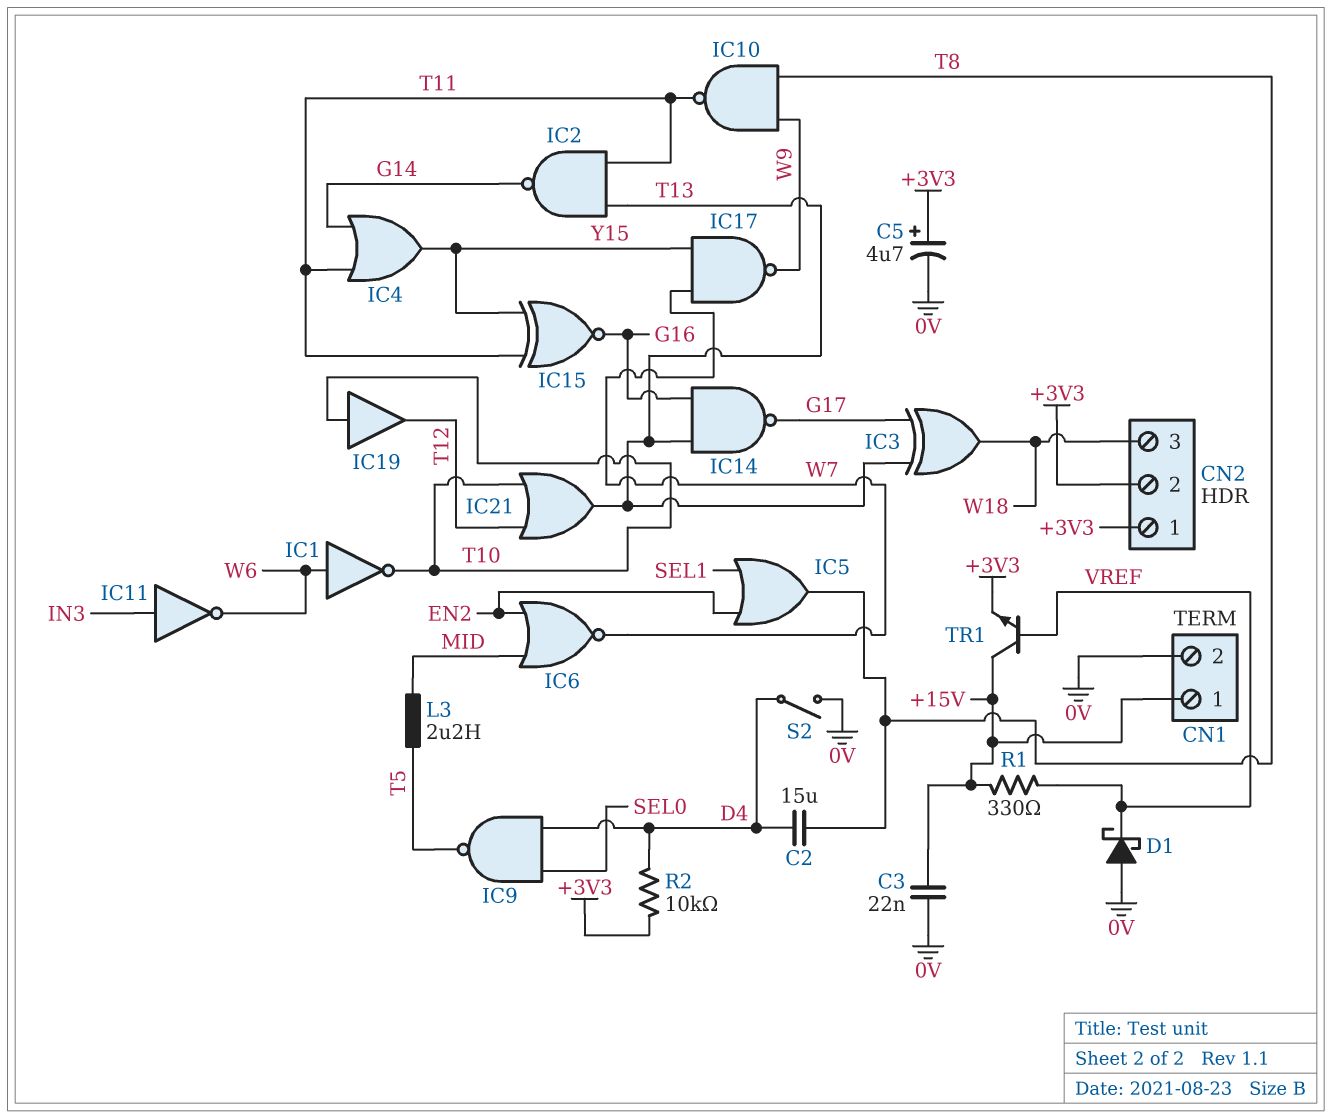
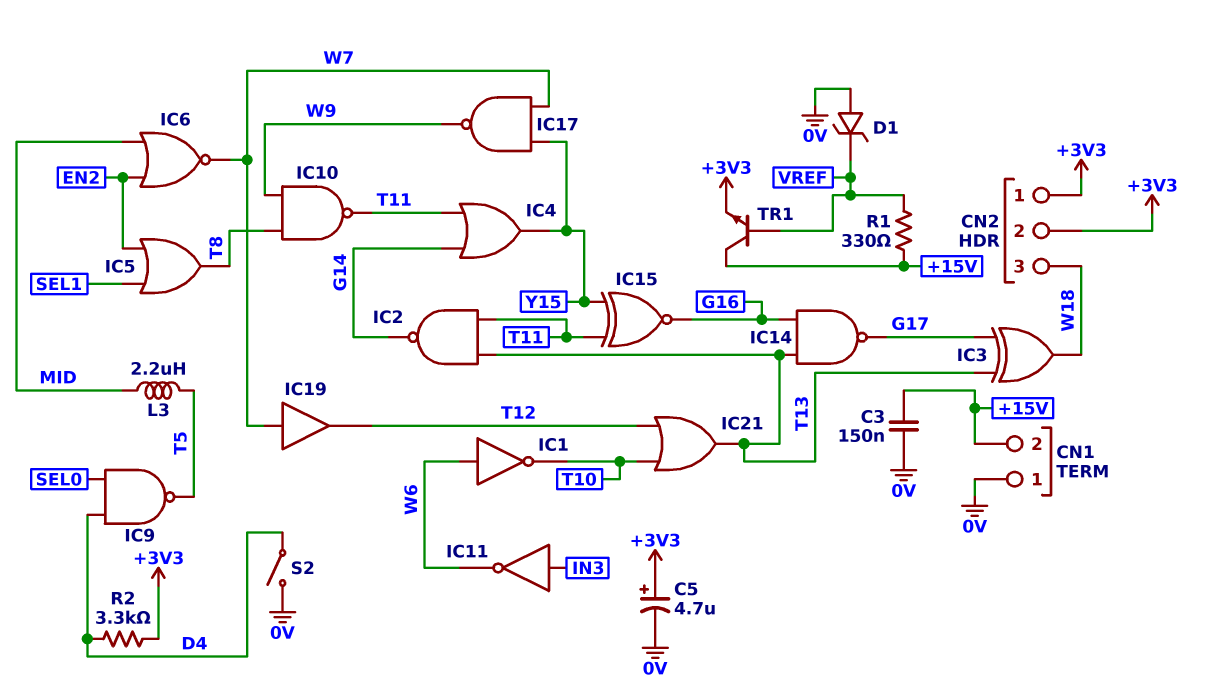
C2: 15uF (D4, T8) -> none
C3: 22nF (+15V, 0V) -> 150nF (+15V, 0V)
CN1 pin 1: +15V -> 0V
CN1 pin 2: 0V -> +15V
D1: schottky (A 0V, K VREF) -> zener (A 0V, K VREF)
IC19: buffer (in T10, out T12) -> buffer (in W7, out T12)
R2: 10k (+3V3, D4) -> 3.3k (+3V3, D4)

